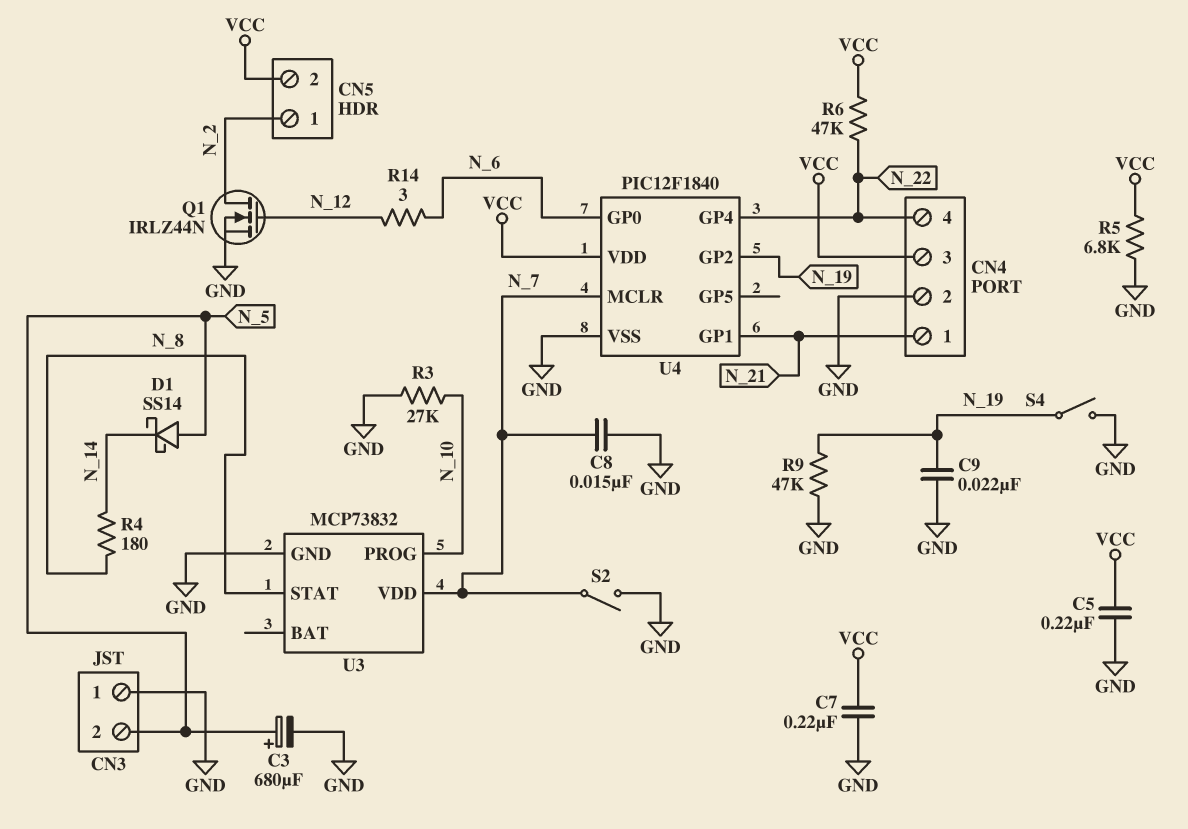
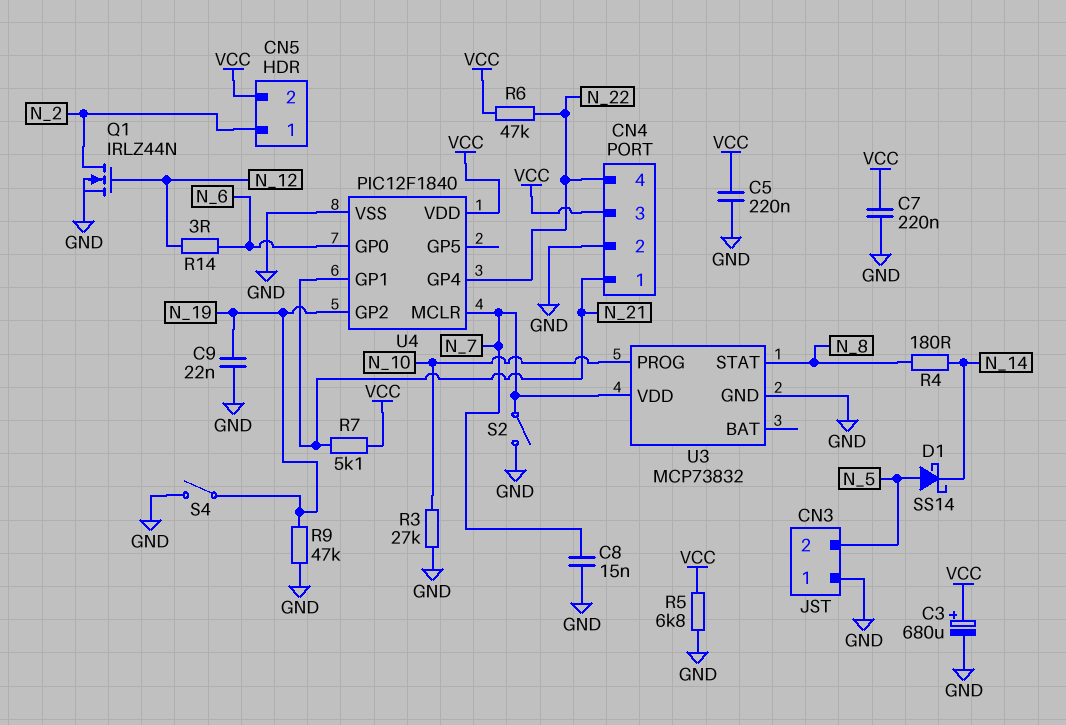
C3: 680uF (plus N_5, minus GND) -> 680uF (plus VCC, minus GND)
R7: none -> 5.1k (N_21, VCC)

